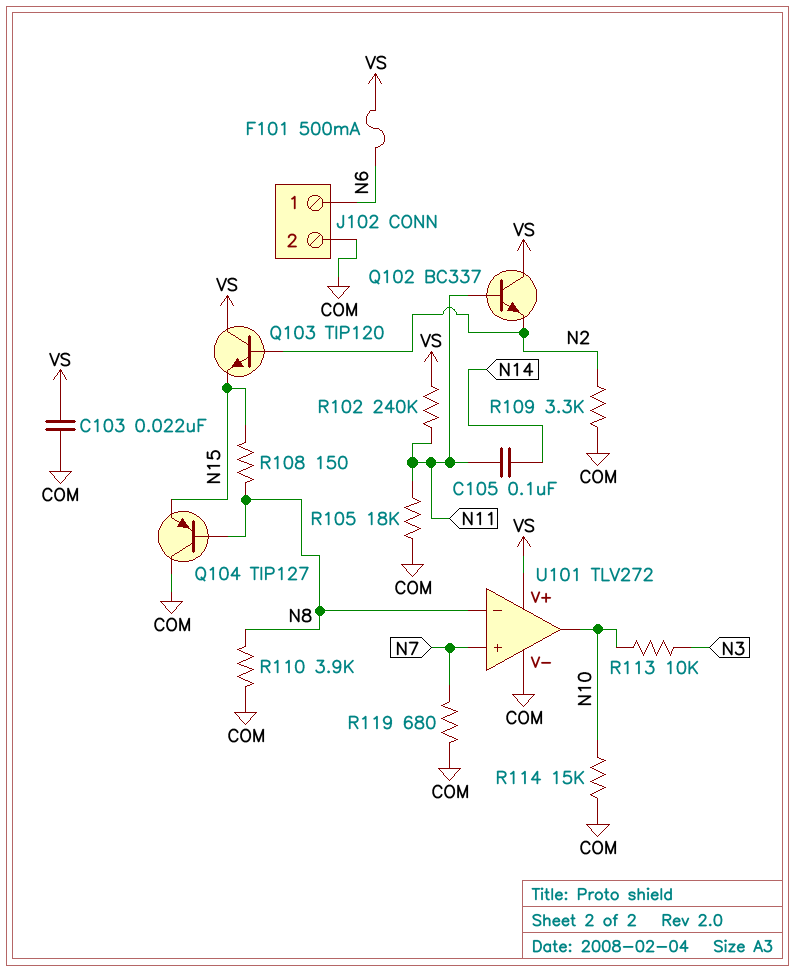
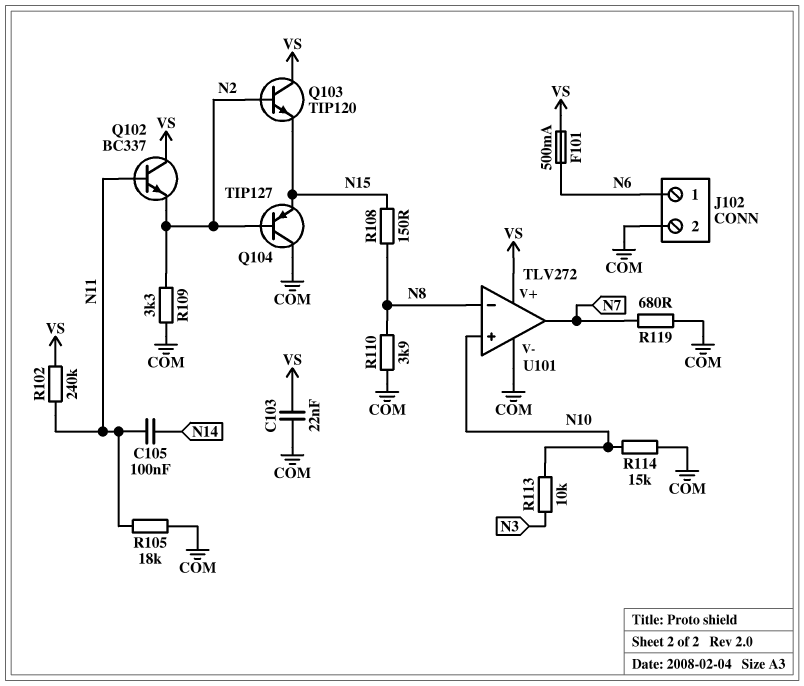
Q104: PNP TIP127 (B N8, C COM, E N15) -> PNP TIP127 (B N2, C COM, E N15)
U101 pin in+: N7 -> N10
U101 pin out: N10 -> N7

